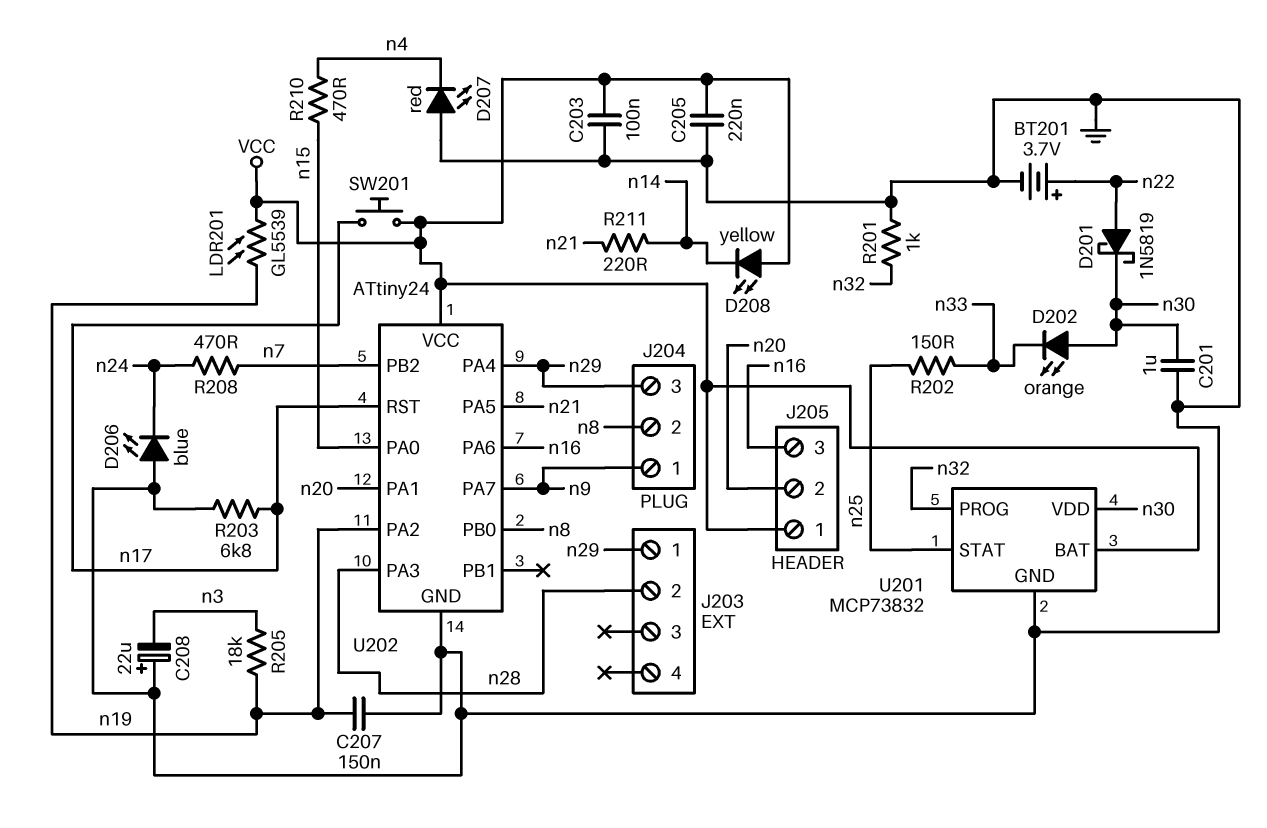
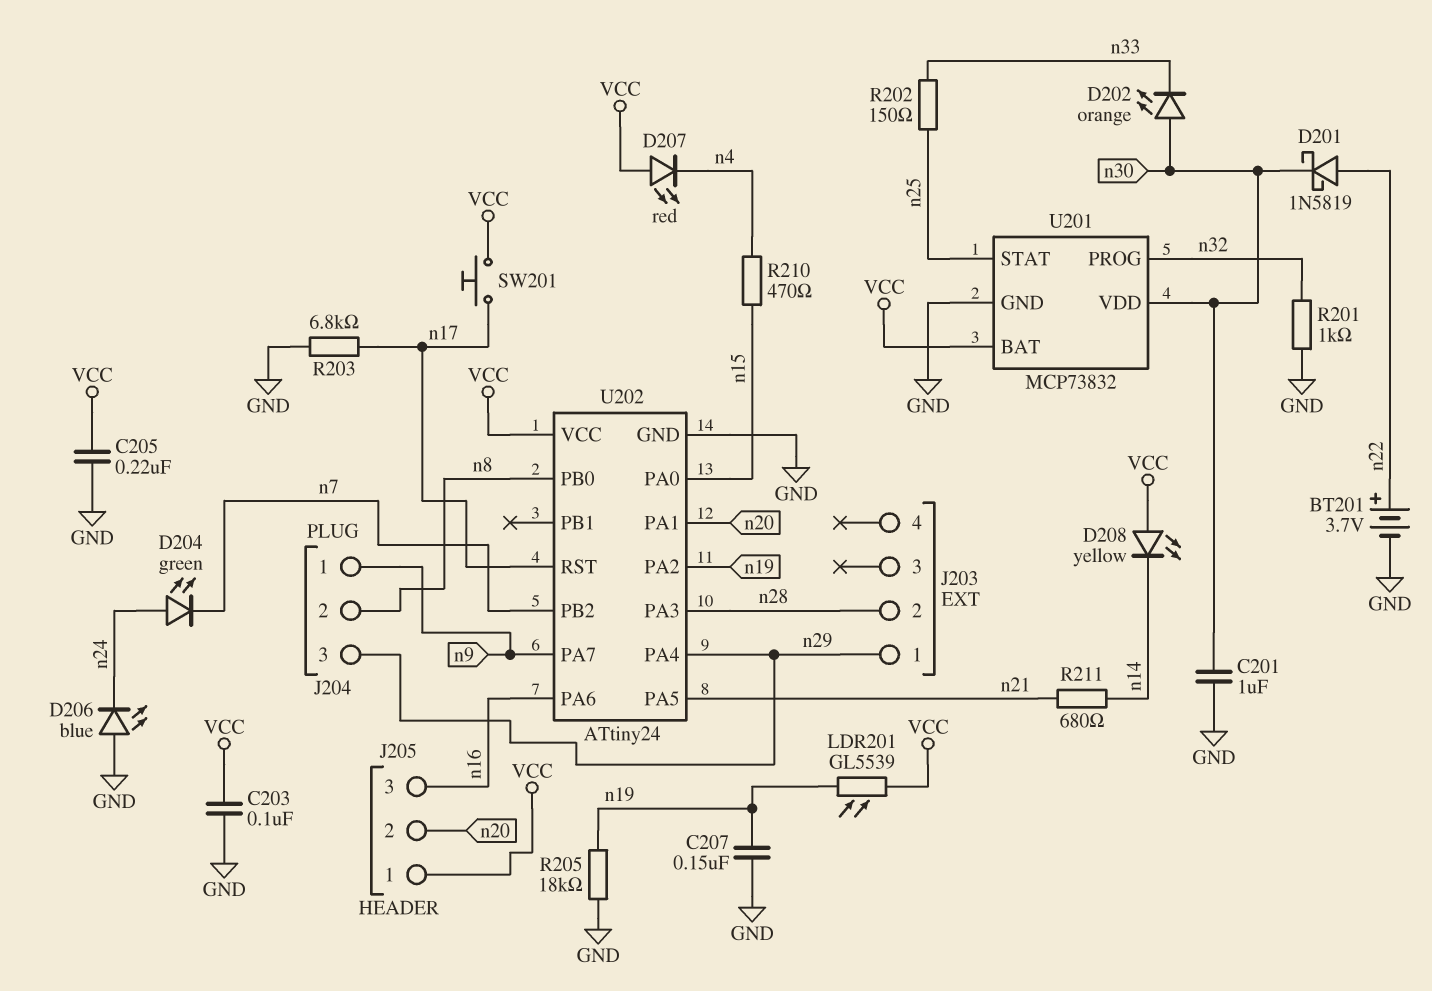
C208: 22uF (plus GND, minus n3) -> none
D204: none -> LED green (A n24, K n7)
D207: LED red (A GND, K n4) -> LED red (A VCC, K n4)
R205: 18k (n3, n19) -> 18k (GND, n19)
R208: 470 (n7, n24) -> none
R211: 220 (n14, n21) -> 680 (n14, n21)

